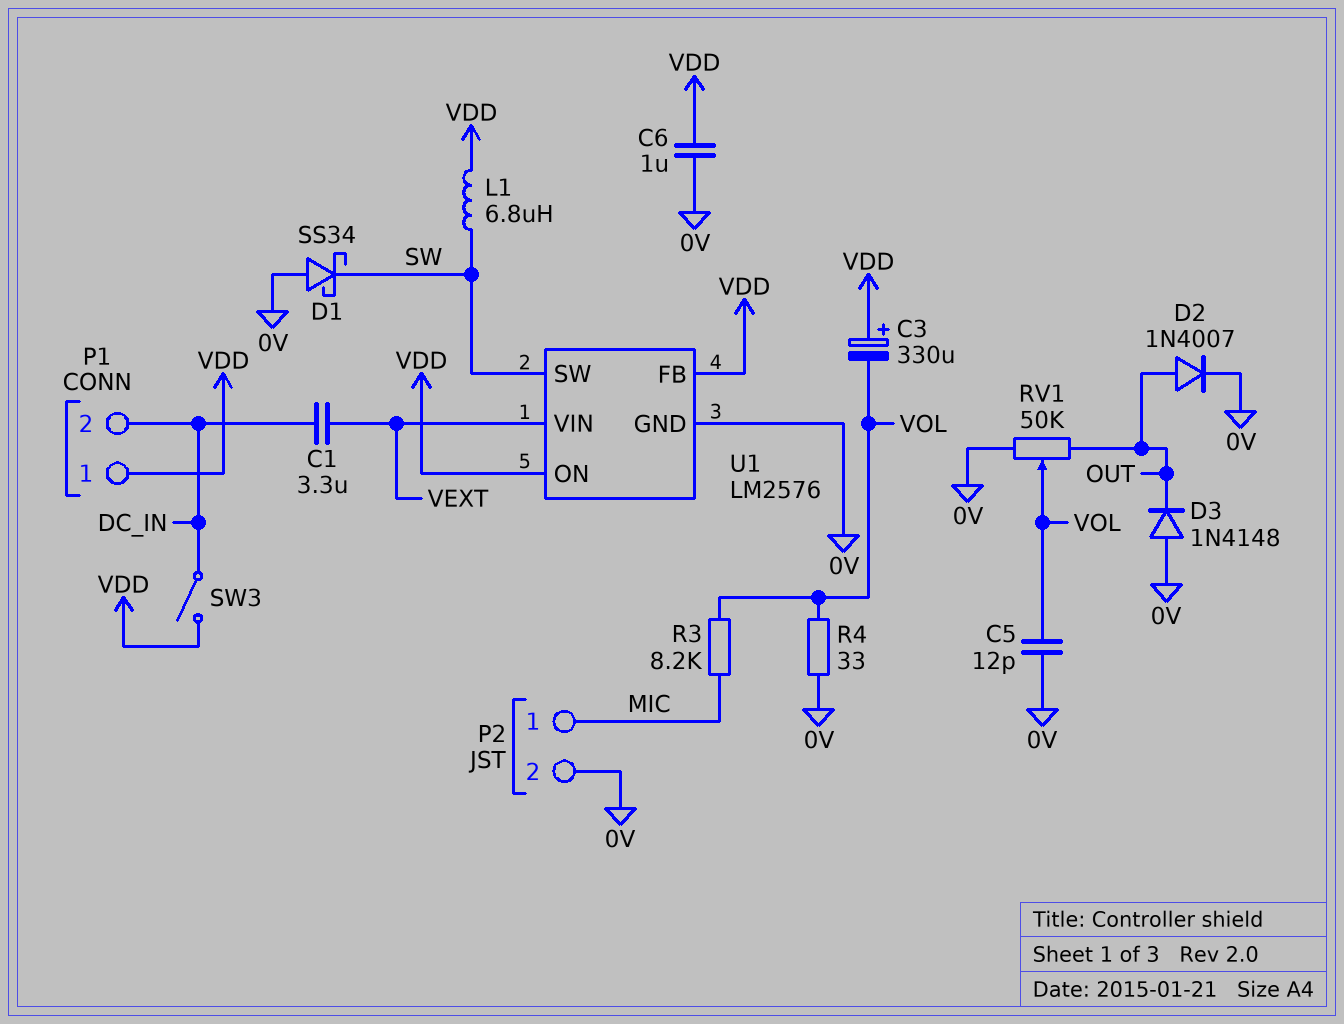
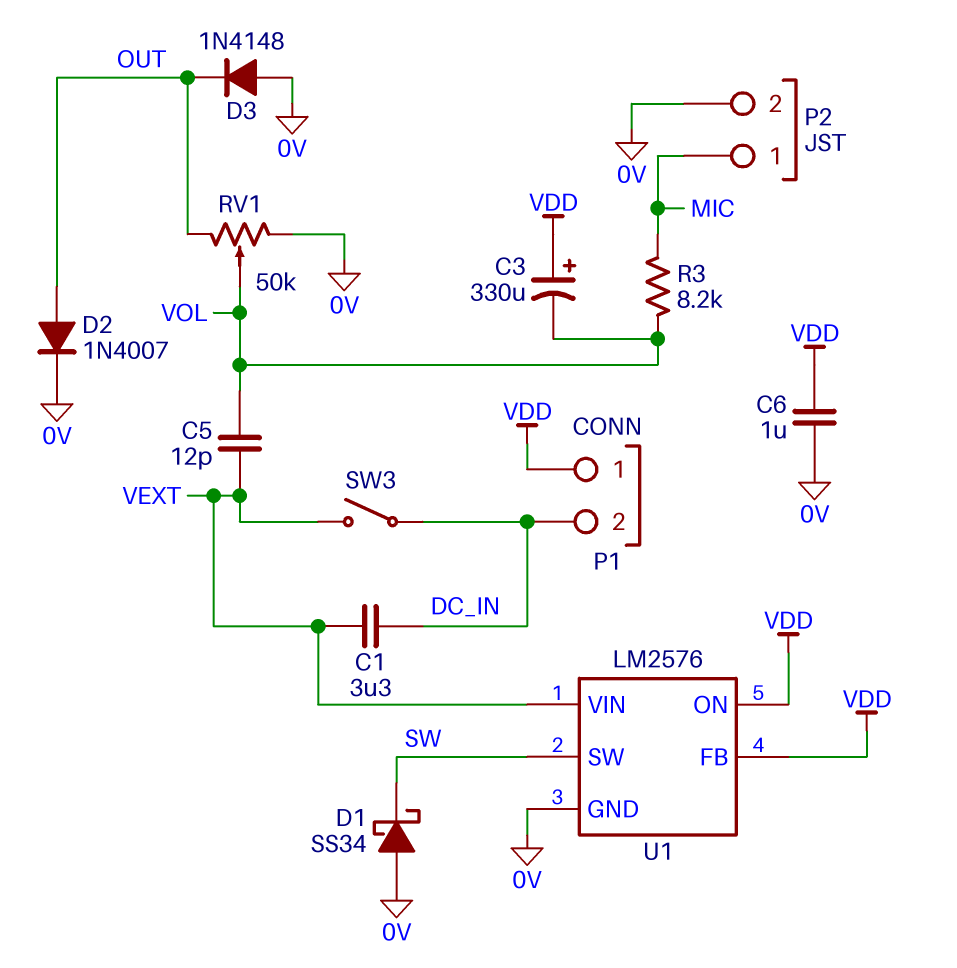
C5: 12pF (0V, VOL) -> 12pF (VEXT, VOL)
L1: 6.8uH (SW, VDD) -> none
R4: 33 (0V, VOL) -> none
SW3: switch (DC_IN, VDD) -> switch (DC_IN, VEXT)

